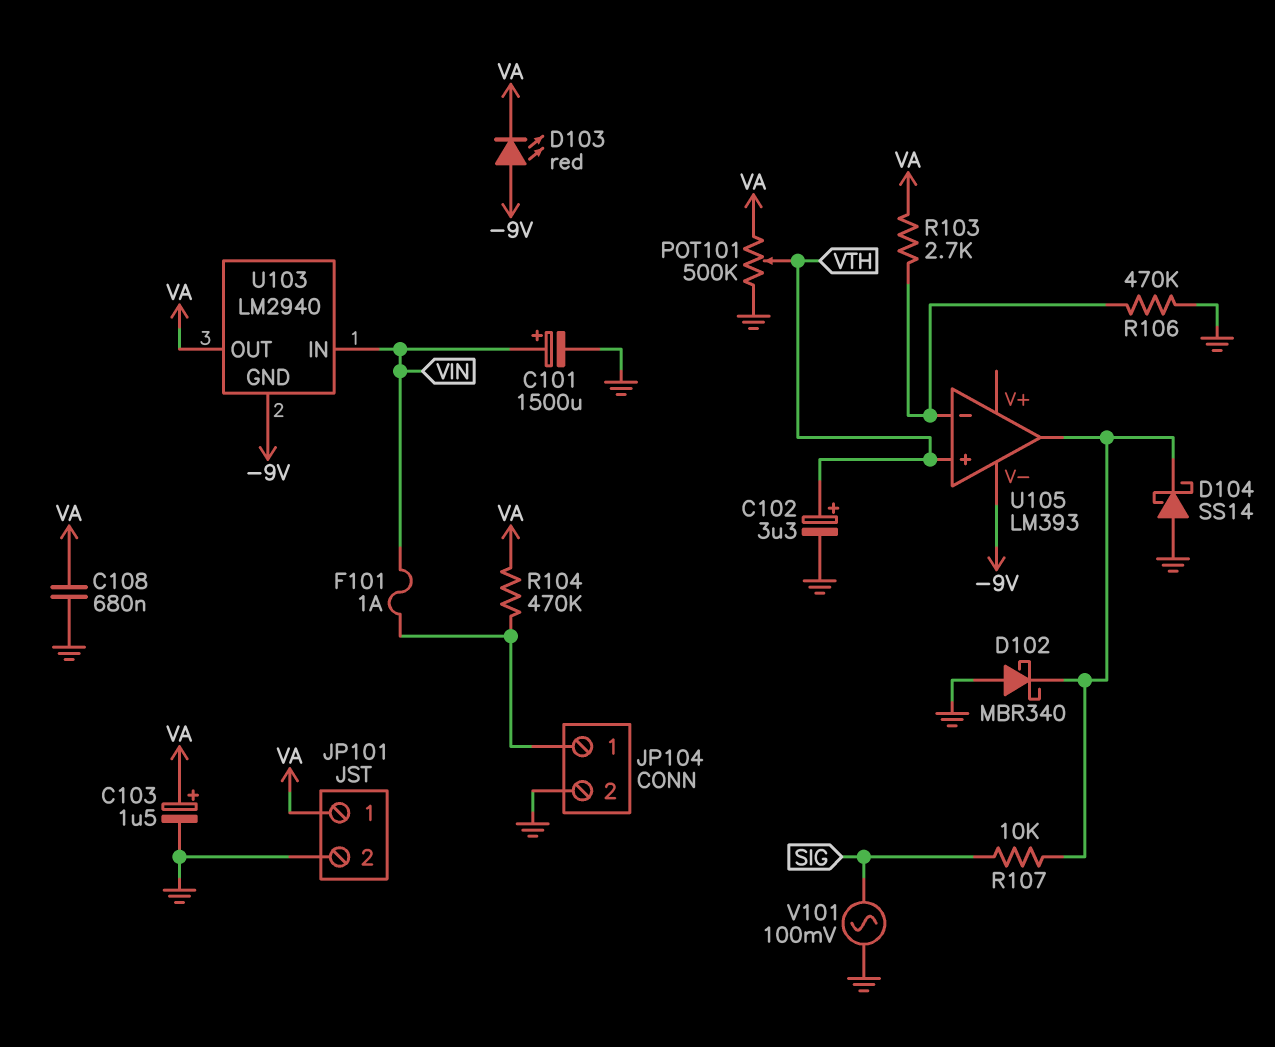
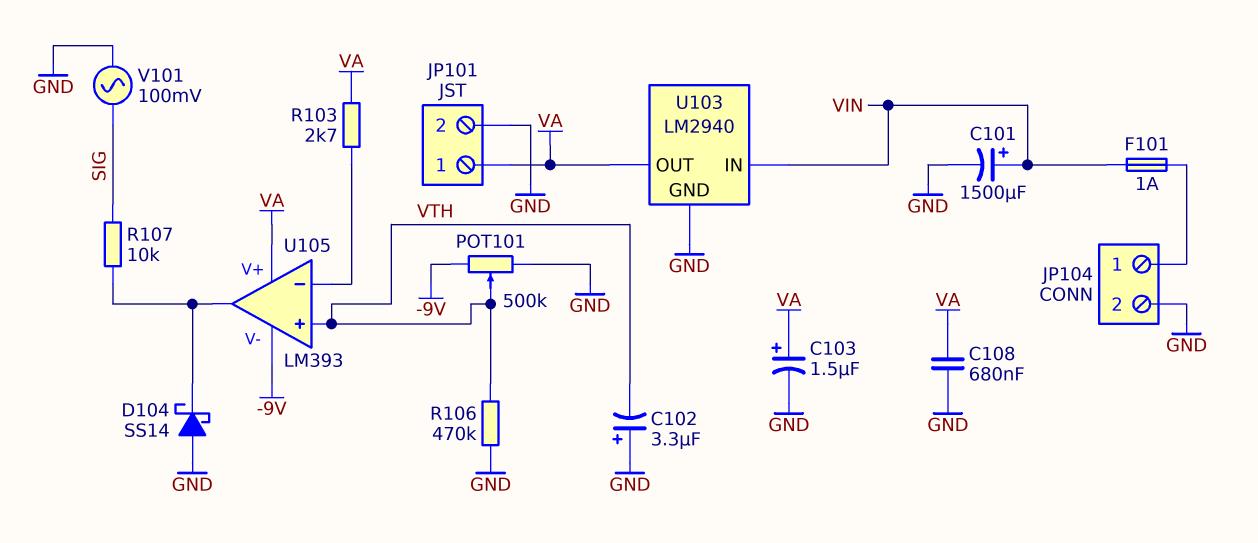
C102: 3.3uF (plus VTH, minus GND) -> 3.3uF (plus GND, minus VTH)
D102: schottky MBR340 (A GND, K U105/out) -> none
D103: LED red (A -9V, K VA) -> none
POT101: 500k (GND, VA, wiper VTH) -> 500k (-9V, GND, wiper VTH)
R104: 470k (JP104/1, VA) -> none
R106: 470k (GND, U105/in-) -> 470k (GND, VTH)
U103 pin GND: -9V -> GND
U105 pin V+: none -> VA

